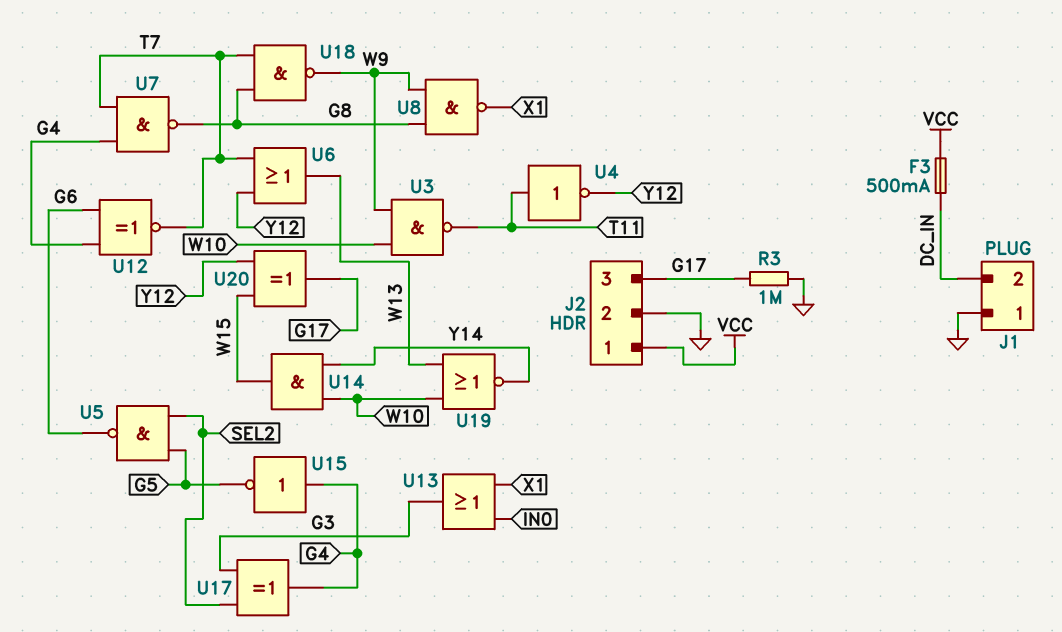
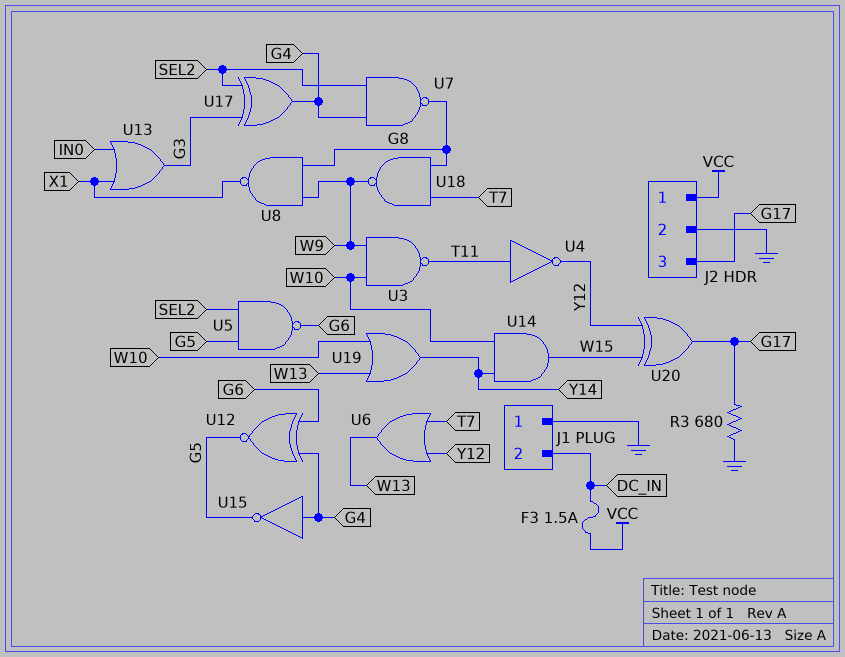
F3: 500mA (DC_IN, VCC) -> 1.5A (DC_IN, VCC)
R3: 1M (G17, GND) -> 680 (G17, GND)
U7: NAND (in G4, in T7, out G8) -> NAND (in G4, in SEL2, out G8)
U12: XNOR (in G4, in G6, out T7) -> XNOR (in G4, in G6, out G5)
U19: NOR (in W10, in W13, out Y14) -> OR (in W10, in W13, out Y14)

